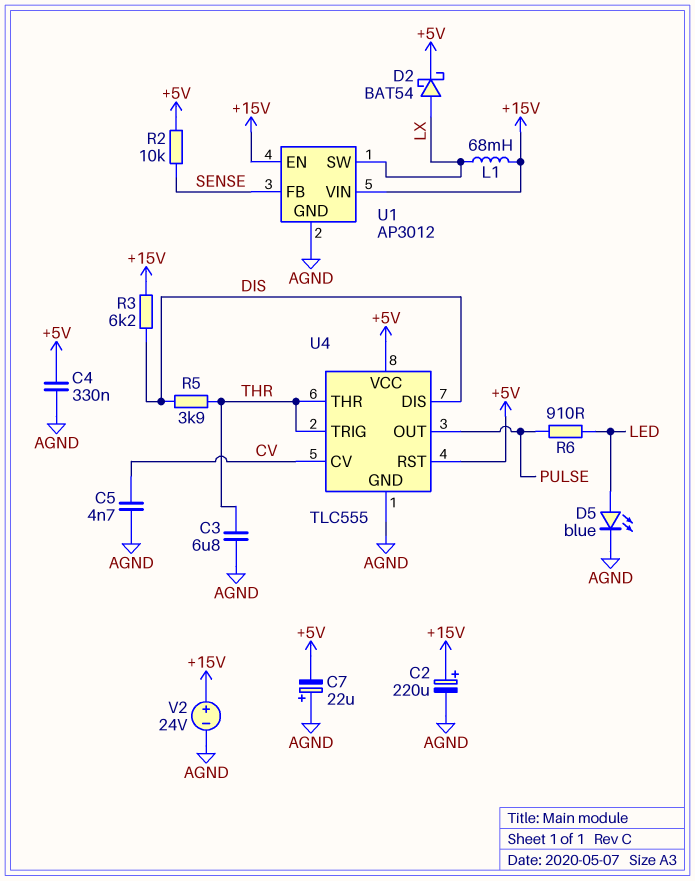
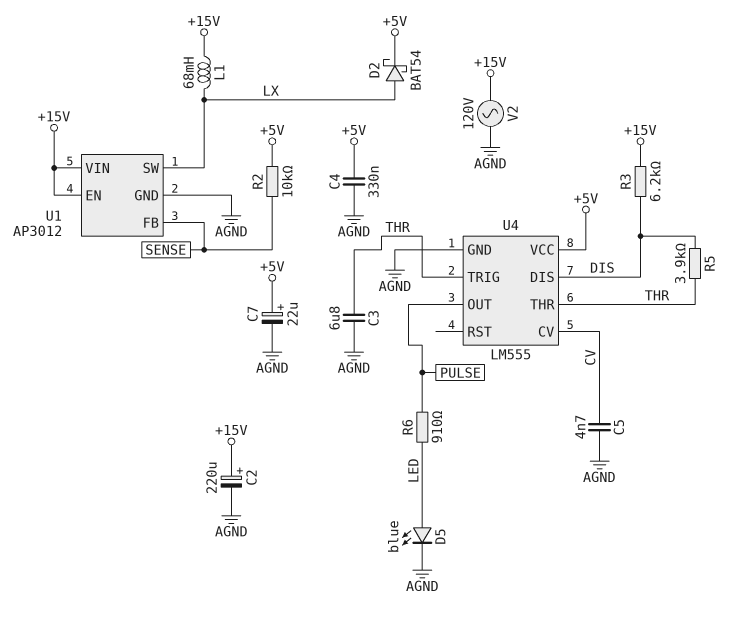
C7: 22uF (plus AGND, minus +5V) -> 22uF (plus +5V, minus AGND)
U4: TLC555 -> LM555
U4 pin RST: +5V -> none
V2: 24V (plus +15V, minus AGND) -> AC 120V (+15V, AGND)

